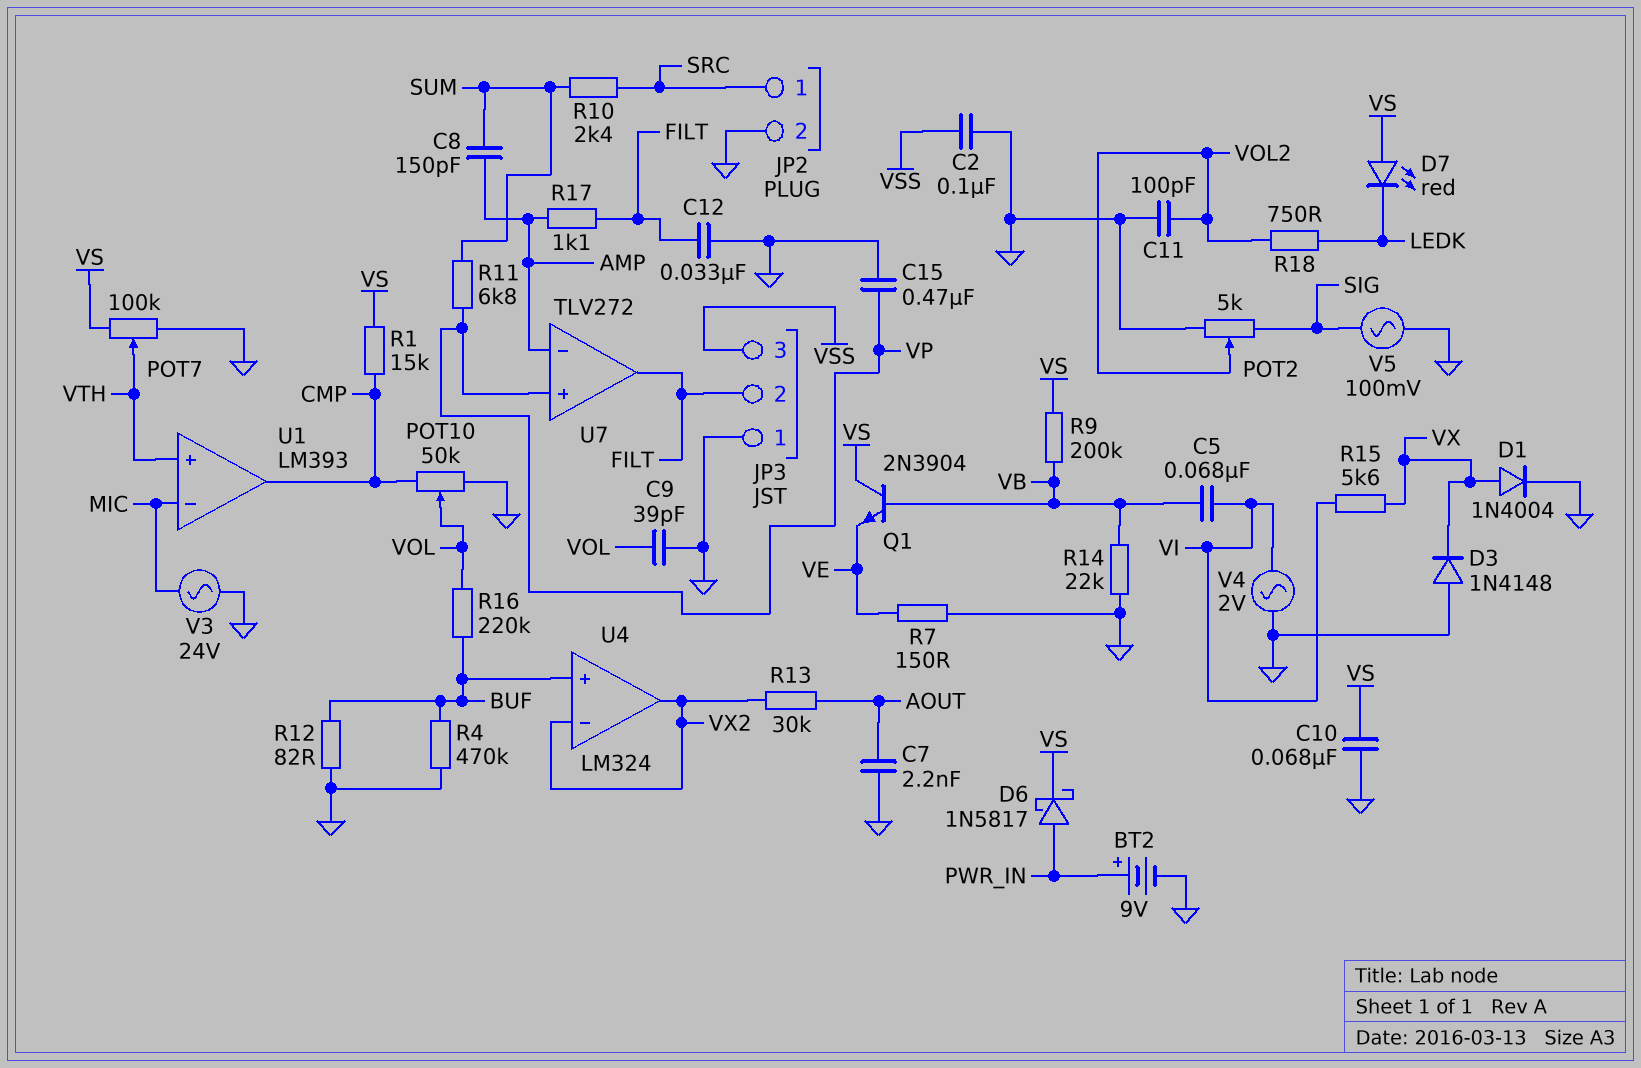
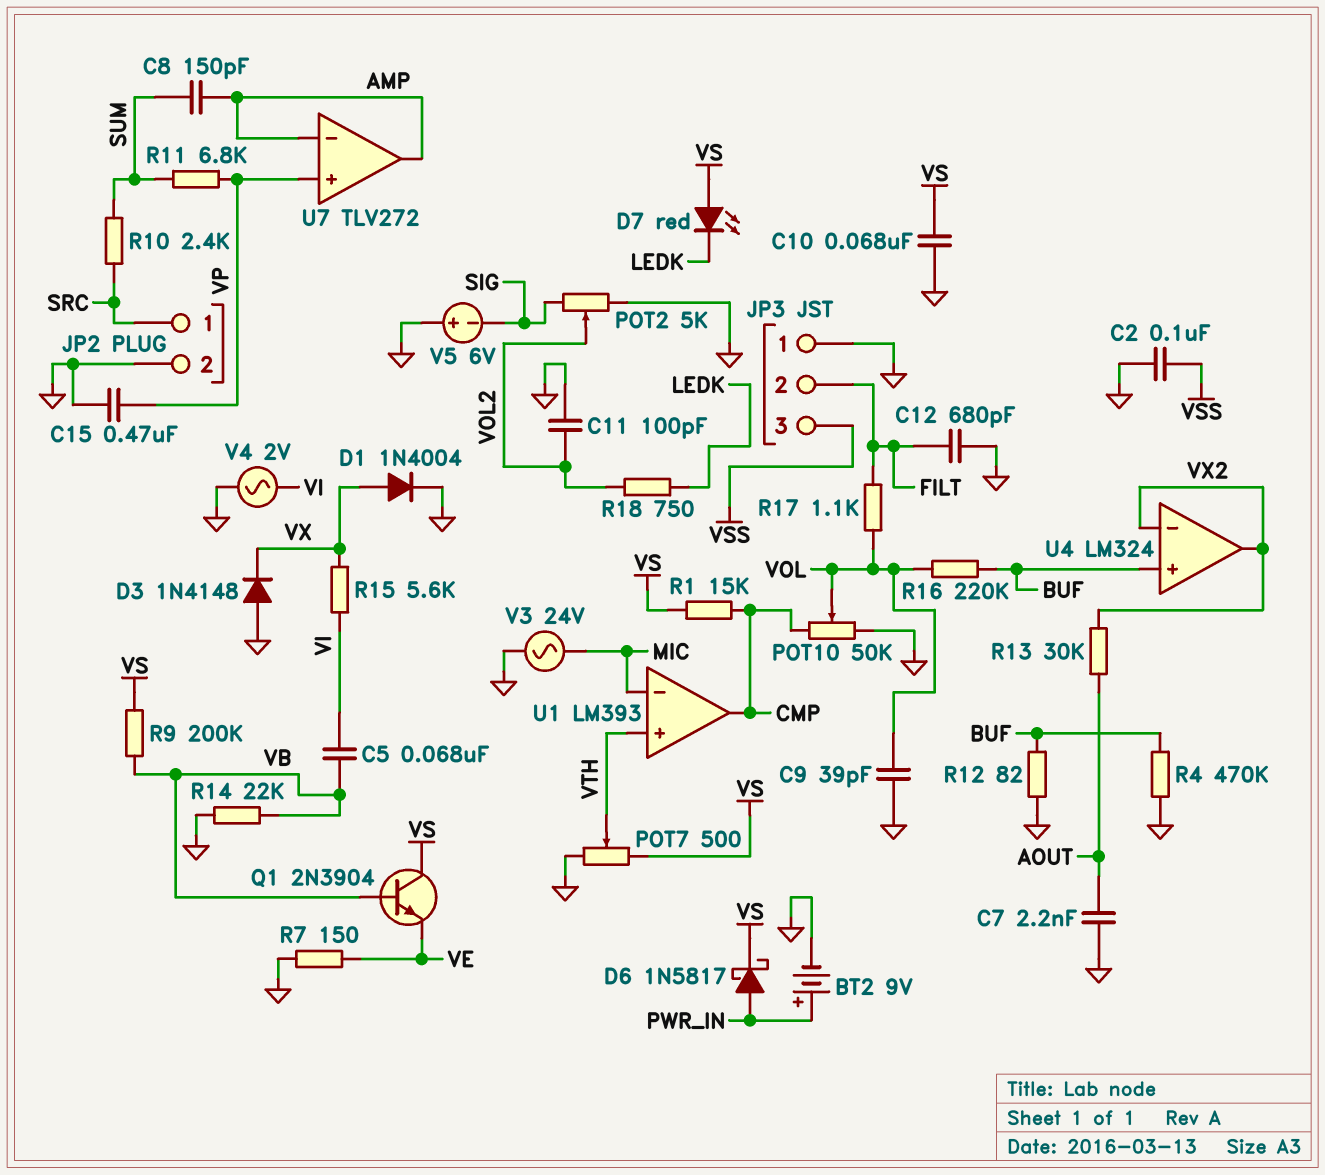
C12: 33nF (FILT, GND) -> 680pF (FILT, GND)
POT7: 100k (GND, VS, wiper VTH) -> 500 (GND, VS, wiper VTH)
R17: 1.1k (AMP, FILT) -> 1.1k (FILT, VOL)
U7 pin out: FILT -> AMP
V5: AC 100mV (GND, SIG) -> 6V (plus GND, minus SIG)

